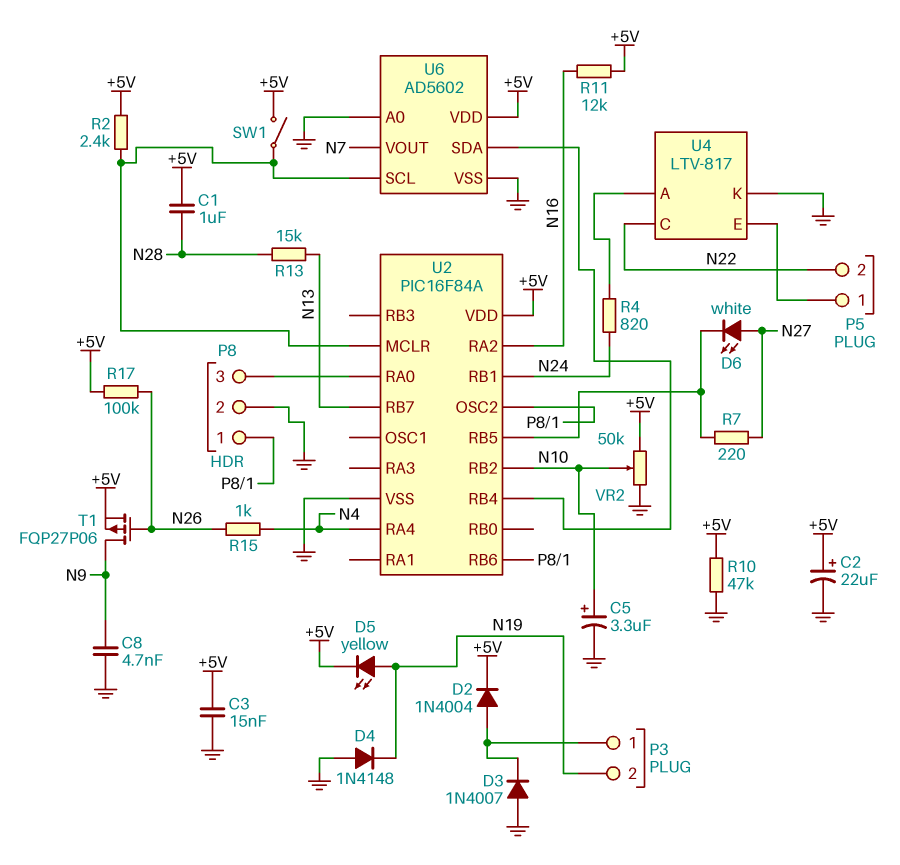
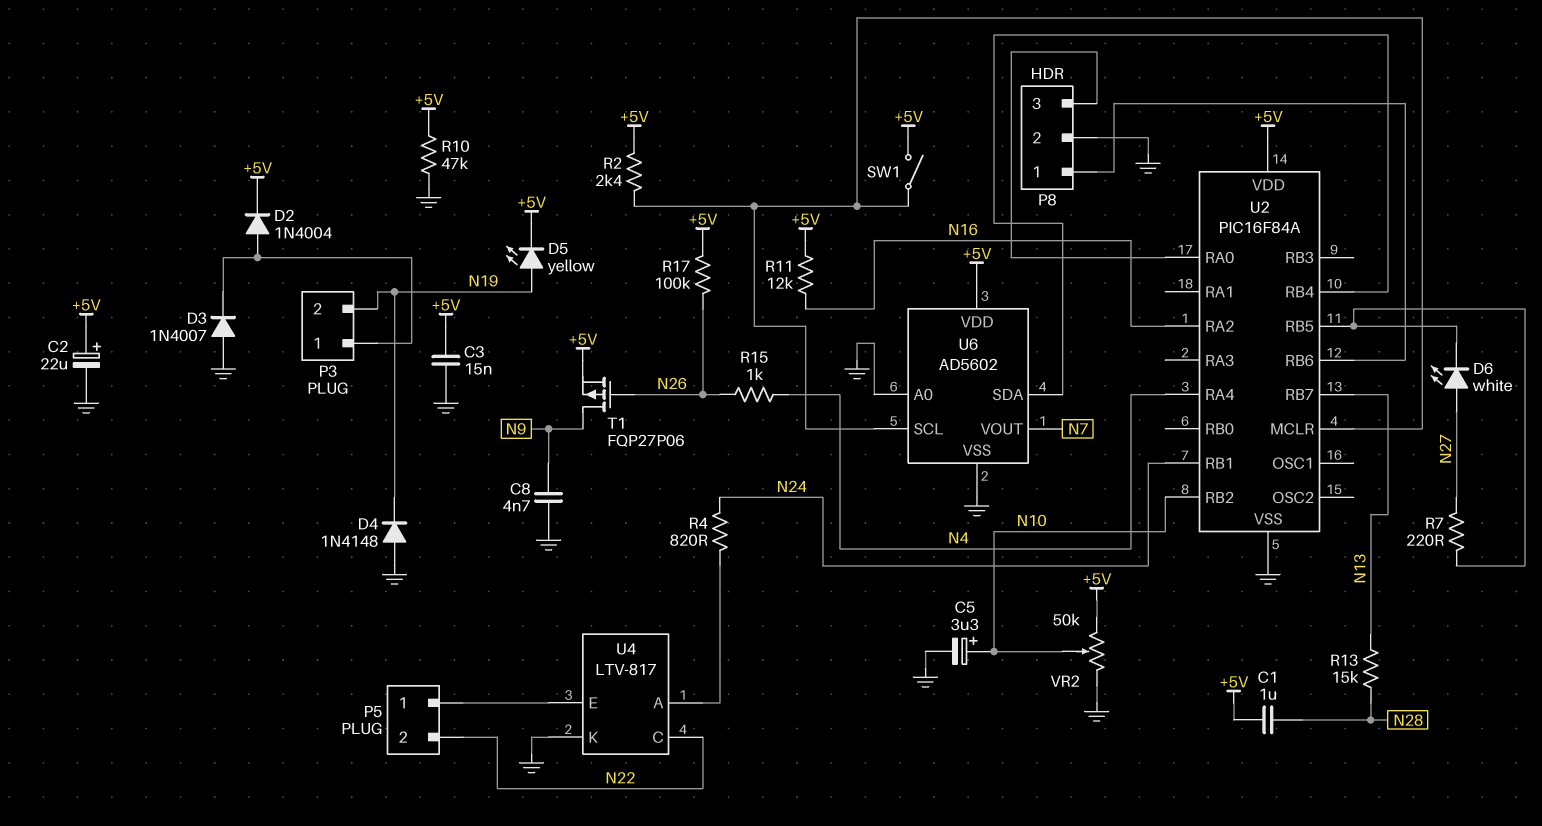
U2 pin OSC2: P8/1 -> none

